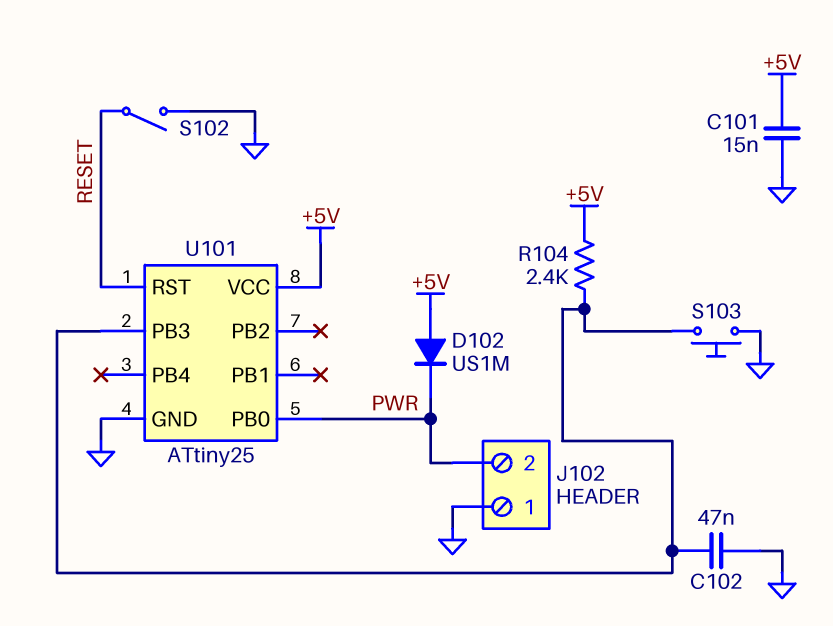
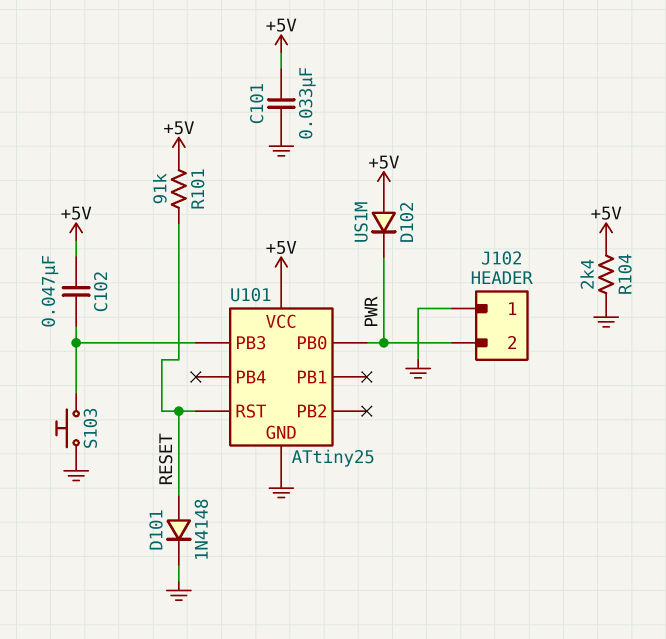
C101: 15nF (+5V, GND) -> 33nF (+5V, GND)
C102: 47nF (GND, U101/PB3) -> 47nF (+5V, U101/PB3)
D101: none -> diode 1N4148 (A RESET, K GND)
R101: none -> 91k (+5V, RESET)
R104: 2.4k (+5V, U101/PB3) -> 2.4k (+5V, GND)
S102: switch (GND, RESET) -> none

